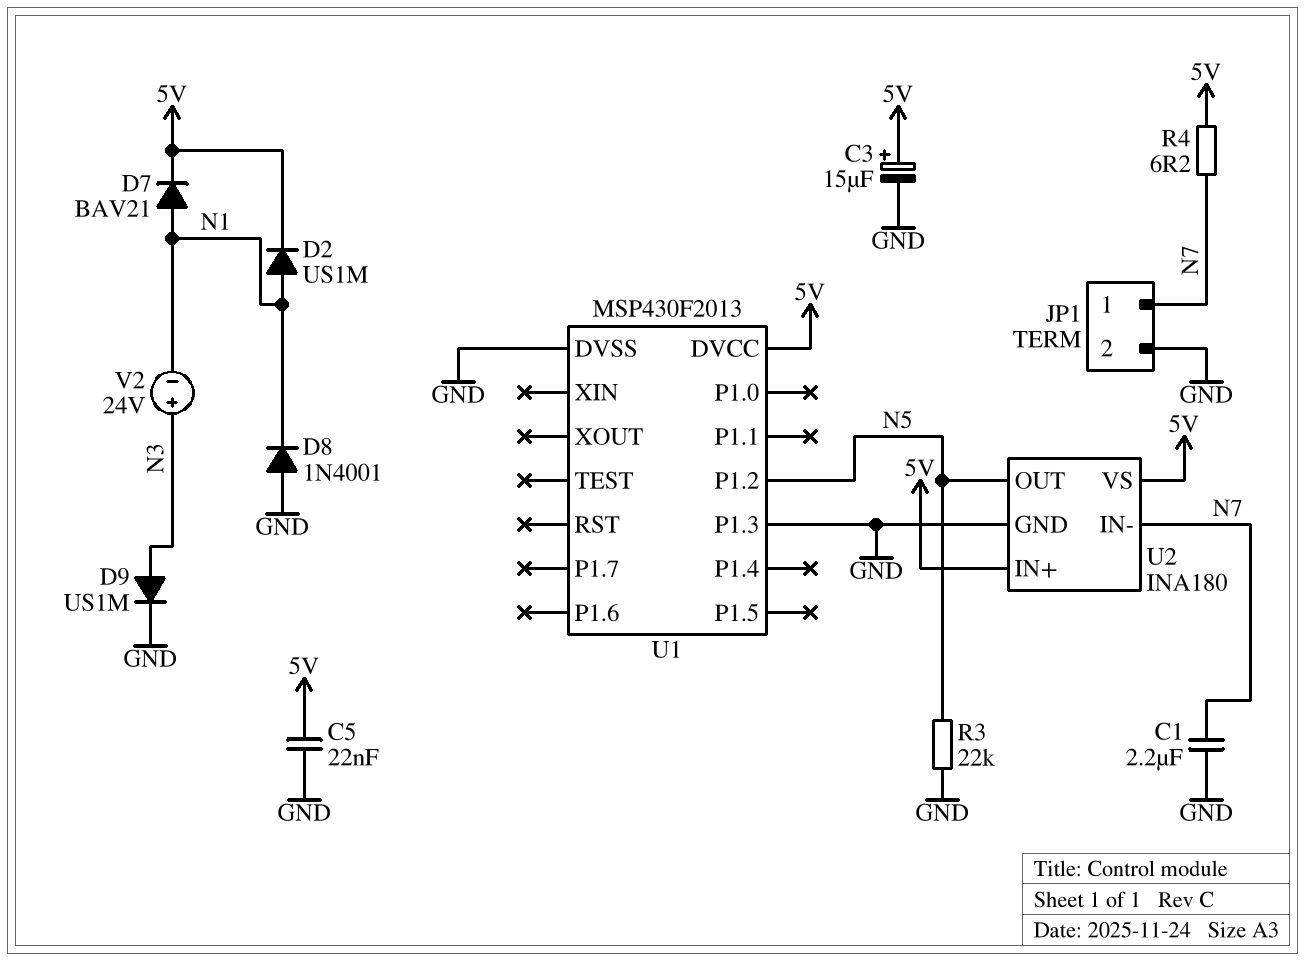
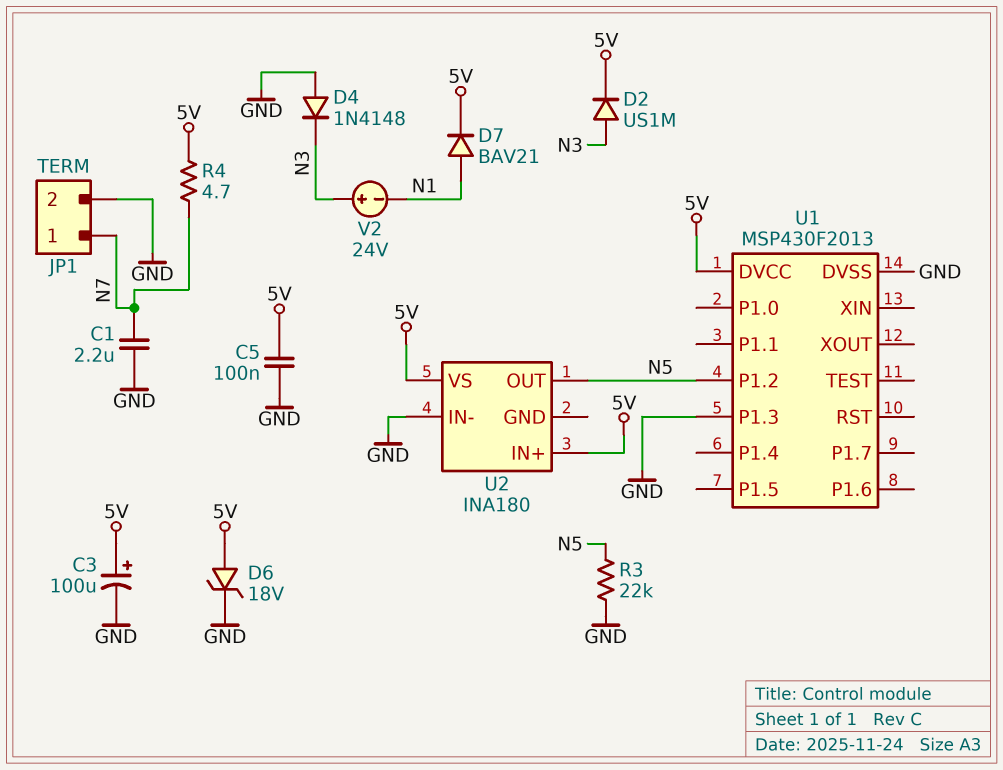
C3: 15uF (plus 5V, minus GND) -> 100uF (plus 5V, minus GND)
C5: 22nF (5V, GND) -> 100nF (5V, GND)
D2: diode US1M (A N1, K 5V) -> diode US1M (A N3, K 5V)
D4: none -> diode 1N4148 (A GND, K N3)
D6: none -> zener 18V (A 5V, K GND)
D8: diode 1N4001 (A GND, K N1) -> none
D9: diode US1M (A N3, K GND) -> none
R4: 6.2 (5V, N7) -> 4.7 (5V, N7)
U2 pin GND: GND -> none
U2 pin IN-: N7 -> GND

